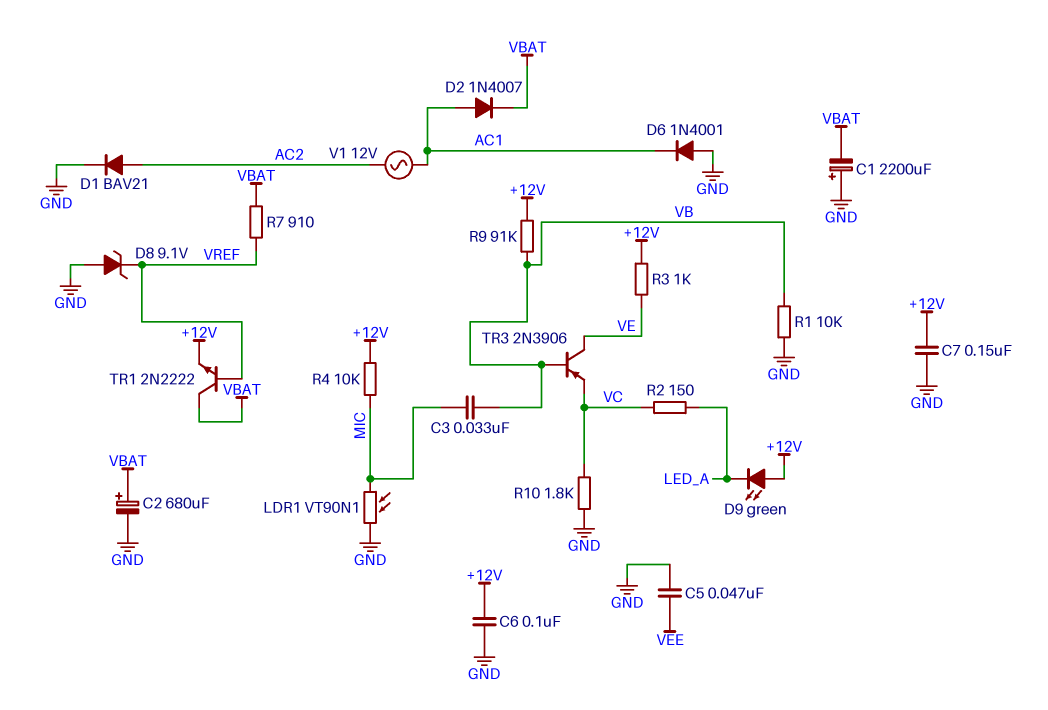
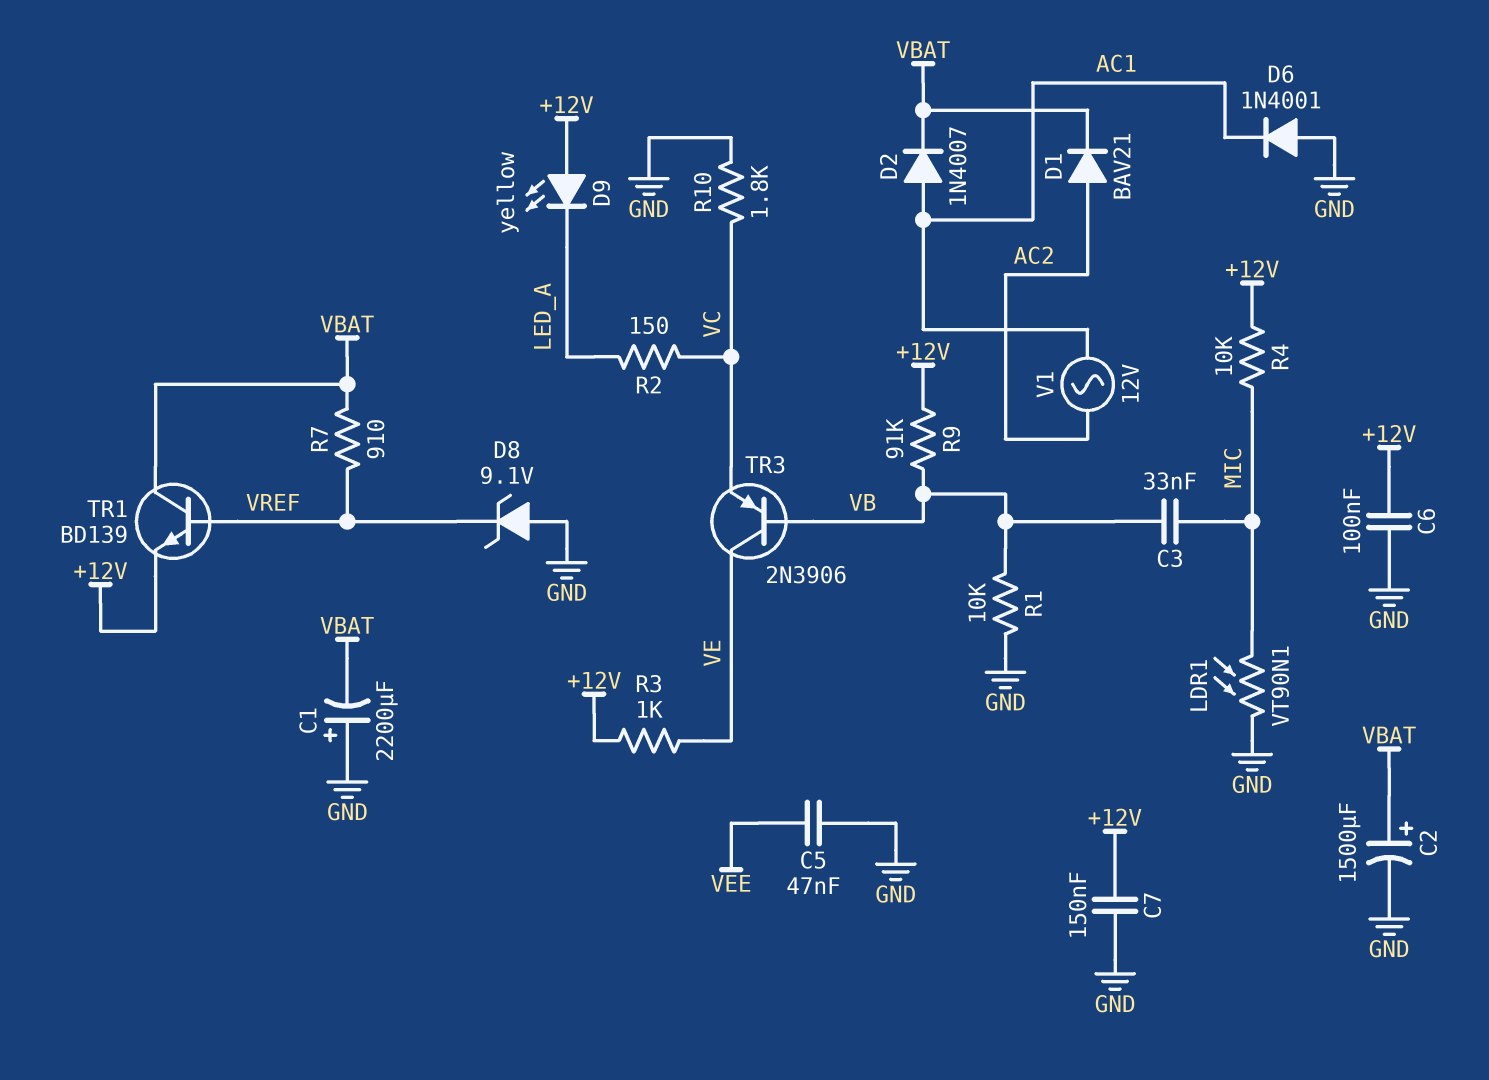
C2: 680uF (plus VBAT, minus GND) -> 1500uF (plus VBAT, minus GND)
D1: diode BAV21 (A AC2, K GND) -> diode BAV21 (A AC2, K VBAT)
D9: LED green (A +12V, K LED_A) -> LED yellow (A +12V, K LED_A)
TR1: NPN 2N2222 (B VREF, C VBAT, E +12V) -> NPN BD139 (B VREF, C VBAT, E +12V)

